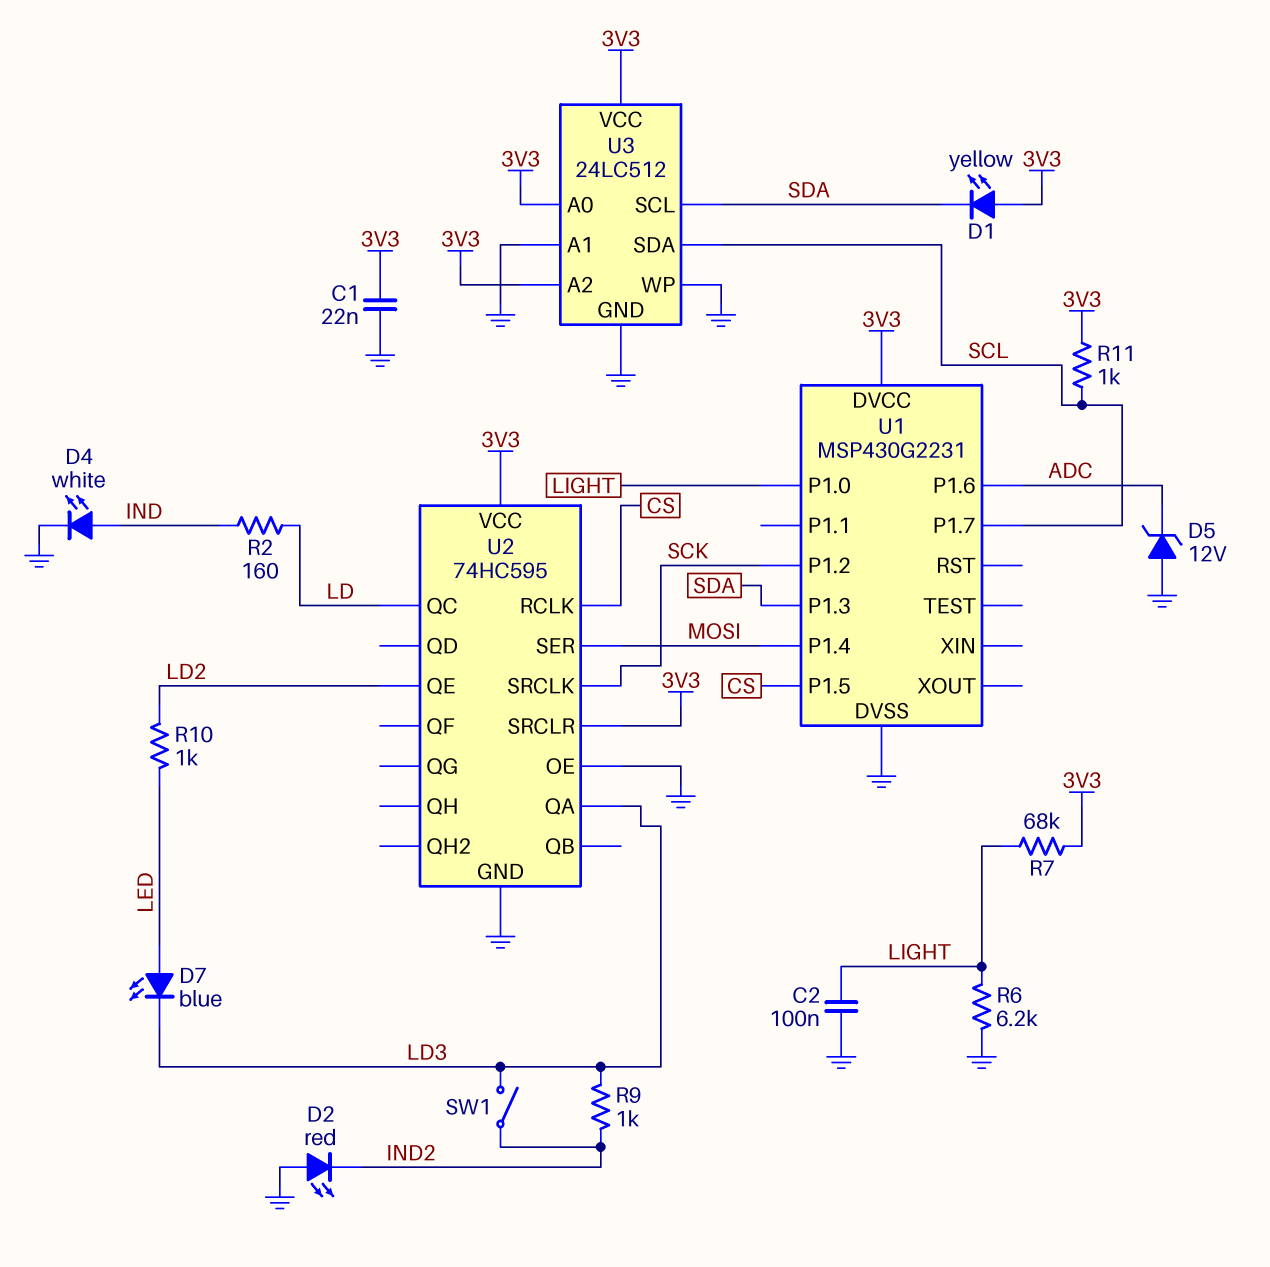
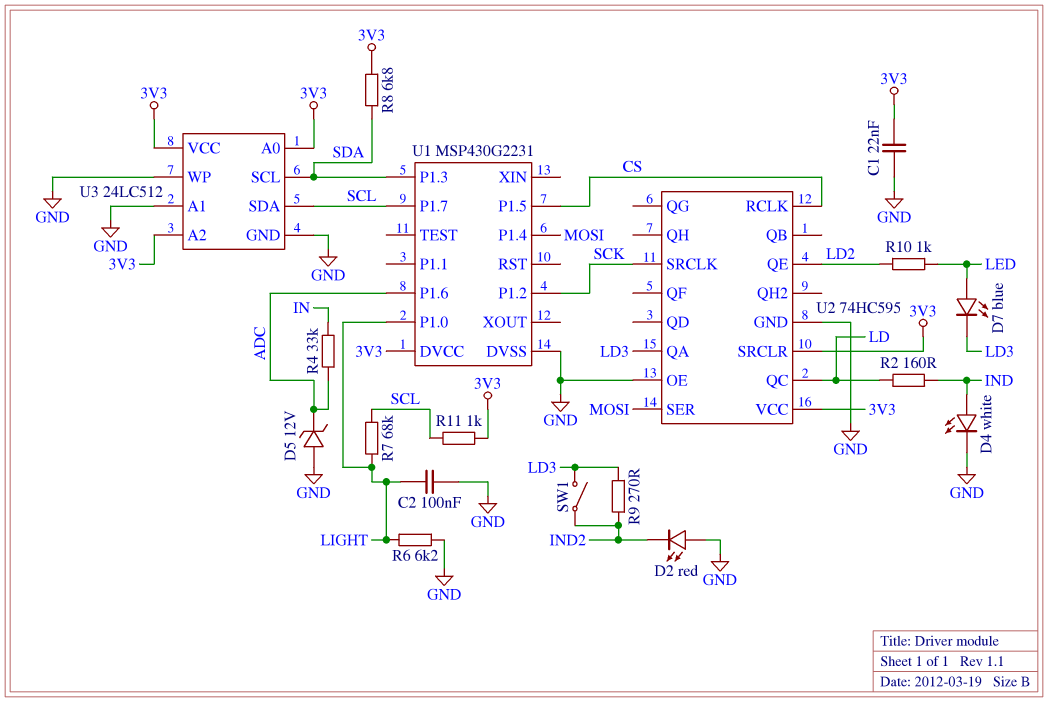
D1: LED yellow (A 3V3, K SDA) -> none
R4: none -> 33k (ADC, IN)
R7: 68k (3V3, LIGHT) -> 68k (LIGHT, SCL)
R8: none -> 6.8k (3V3, SDA)
R9: 1k (IND2, LD3) -> 270 (IND2, LD3)

